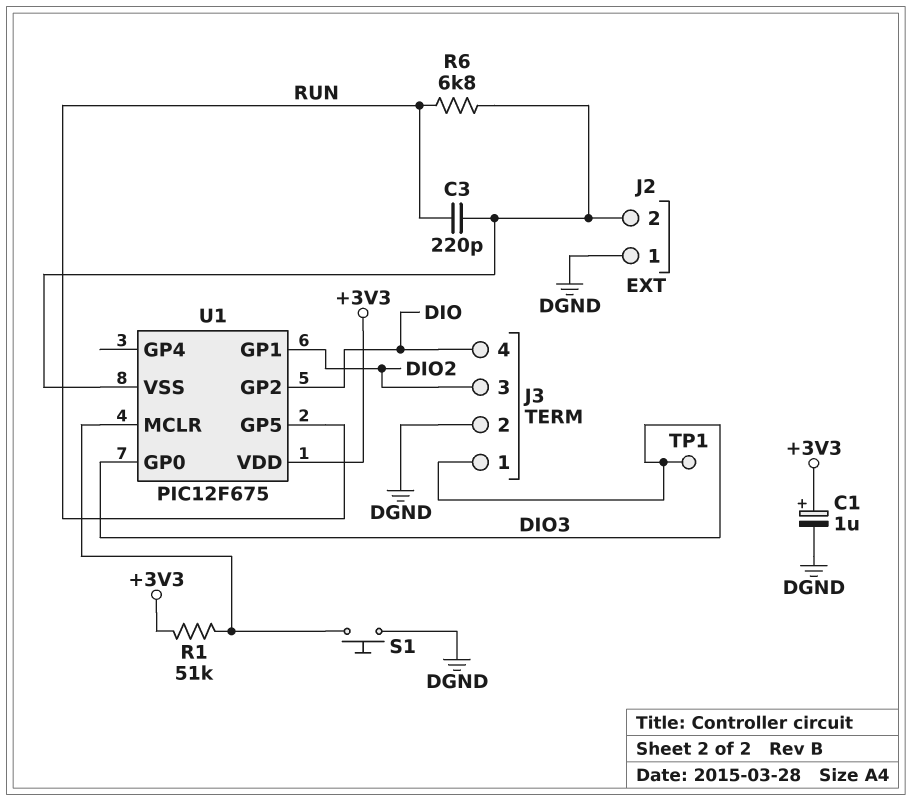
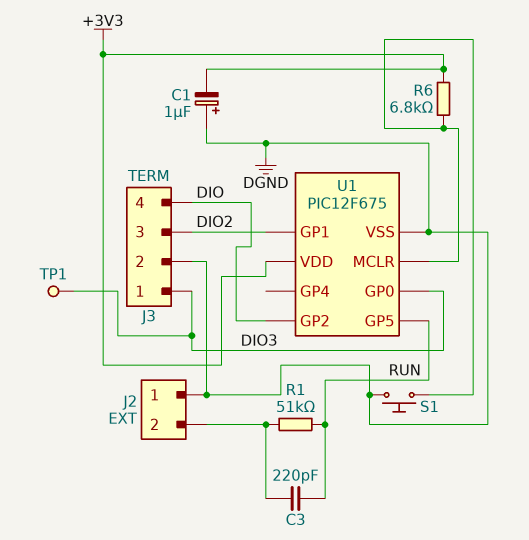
C1: 1uF (plus +3V3, minus DGND) -> 1uF (plus DGND, minus +3V3)
R1: 51k (+3V3, U1/MCLR) -> 51k (J2/2, RUN)
R6: 6.8k (J2/2, RUN) -> 6.8k (+3V3, U1/MCLR)
U1 pin VSS: J2/2 -> DGND

